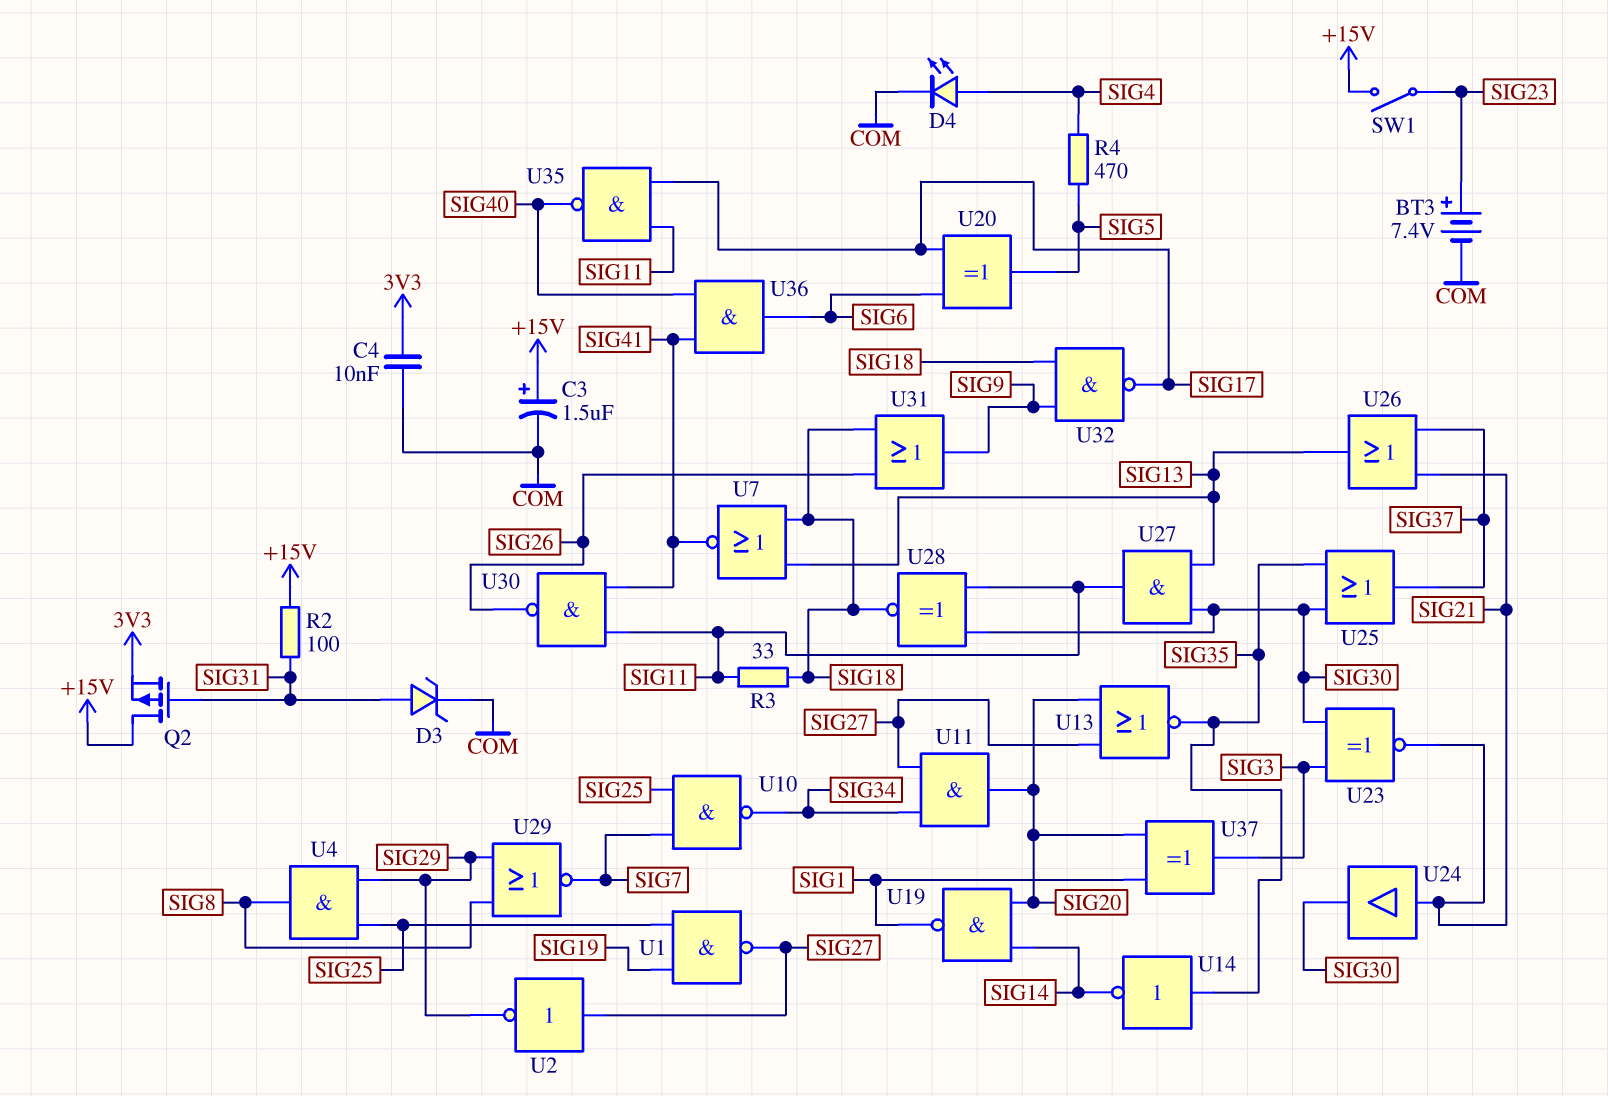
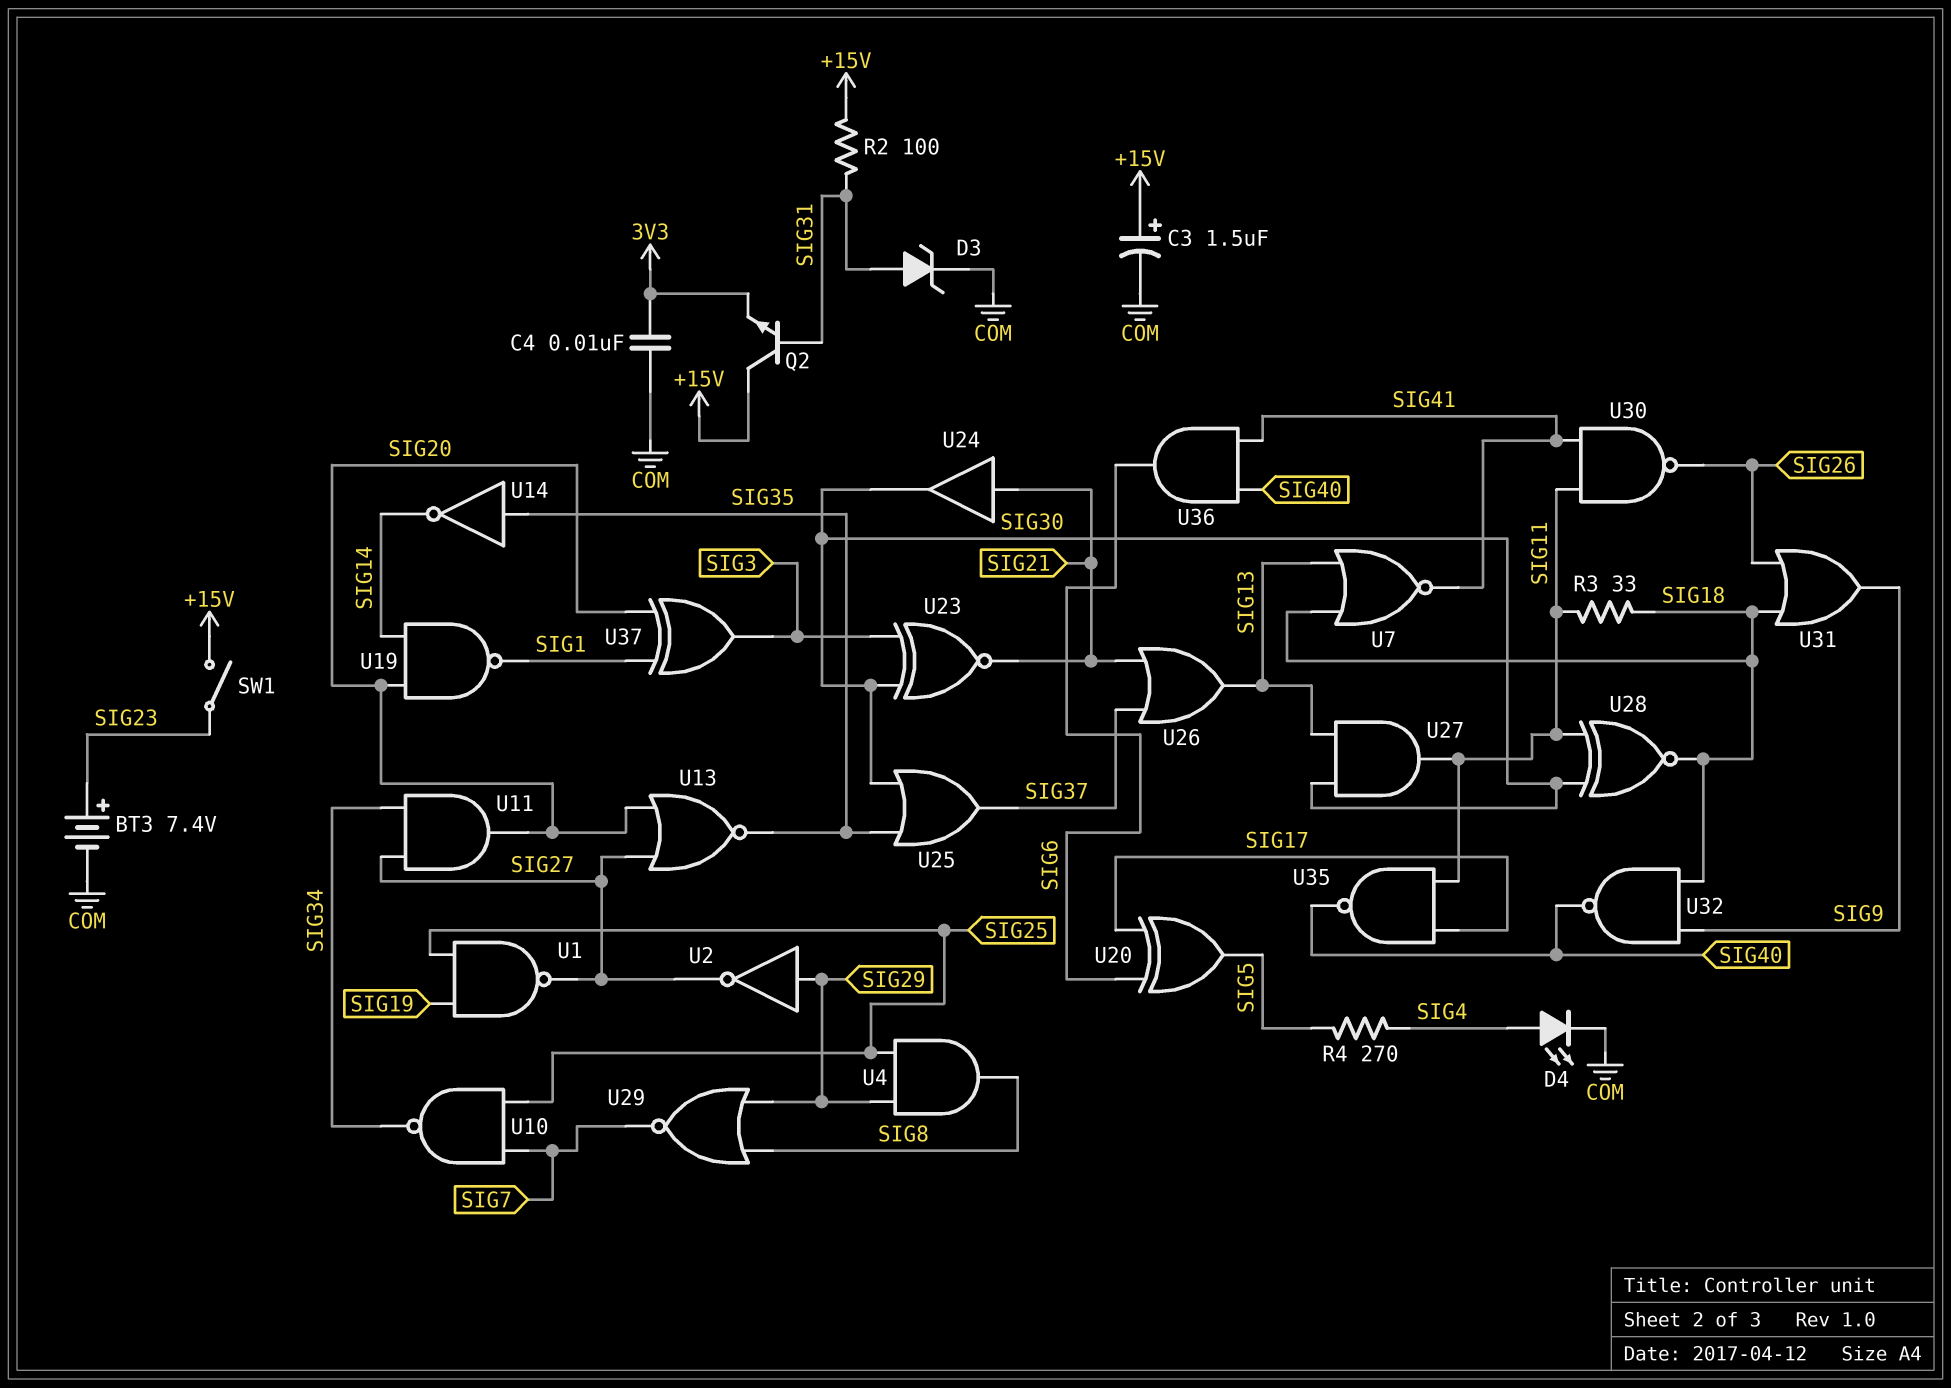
Q2: PMOS (G SIG31, D +15V, S 3V3) -> NPN (B SIG31, C +15V, E 3V3)
R4: 470 (SIG4, SIG5) -> 270 (SIG4, SIG5)
U2: NOT (in SIG27, out SIG29) -> NOT (in SIG29, out SIG27)
U32: NAND (in SIG9, in SIG18, out SIG17) -> NAND (in SIG9, in SIG18, out SIG40)

